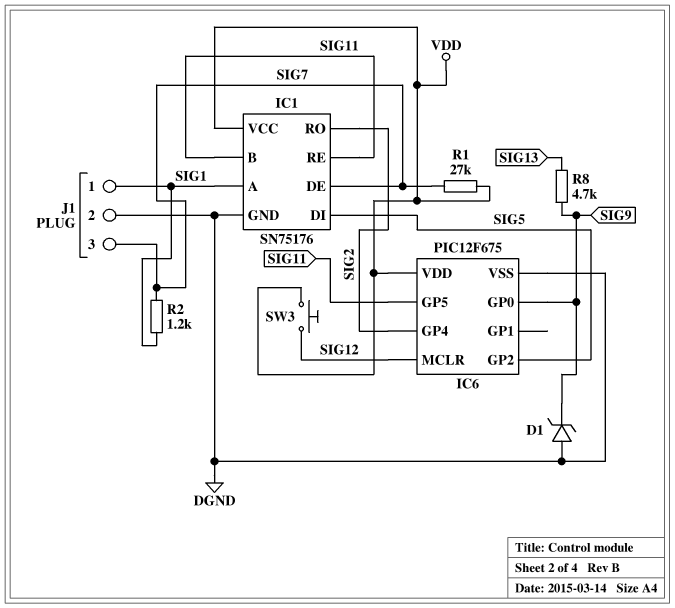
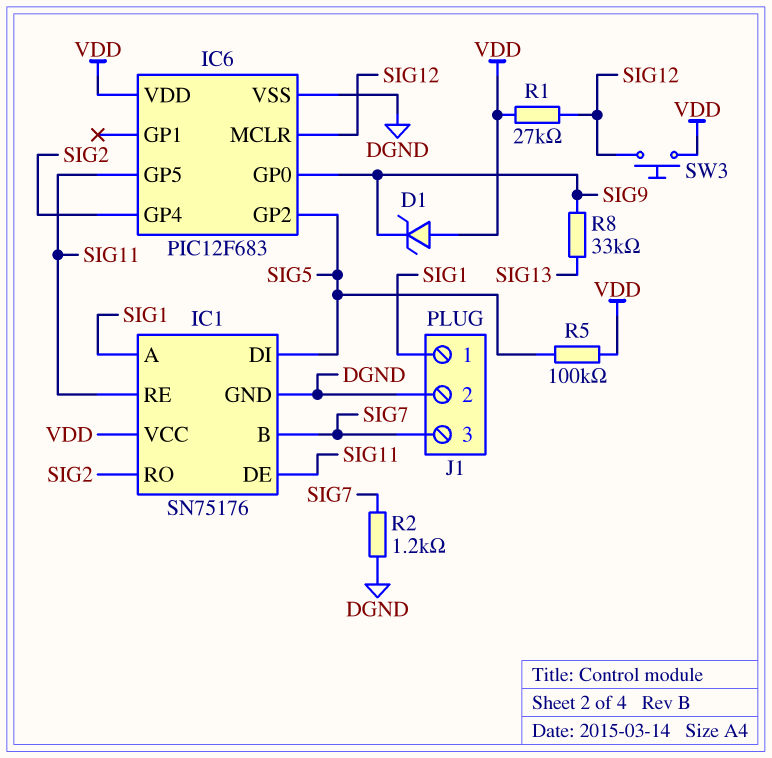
D1: zener (A DGND, K SIG9) -> zener (A VDD, K SIG9)
IC1 pin B: SIG11 -> SIG7
IC1 pin DE: SIG7 -> SIG11
IC6: PIC12F675 -> PIC12F683
R1: 27k (SIG7, VDD) -> 27k (SIG12, VDD)
R2: 1.2k (SIG1, SIG7) -> 1.2k (DGND, SIG7)
R5: none -> 100k (SIG5, VDD)
R8: 4.7k (SIG9, SIG13) -> 33k (SIG9, SIG13)

